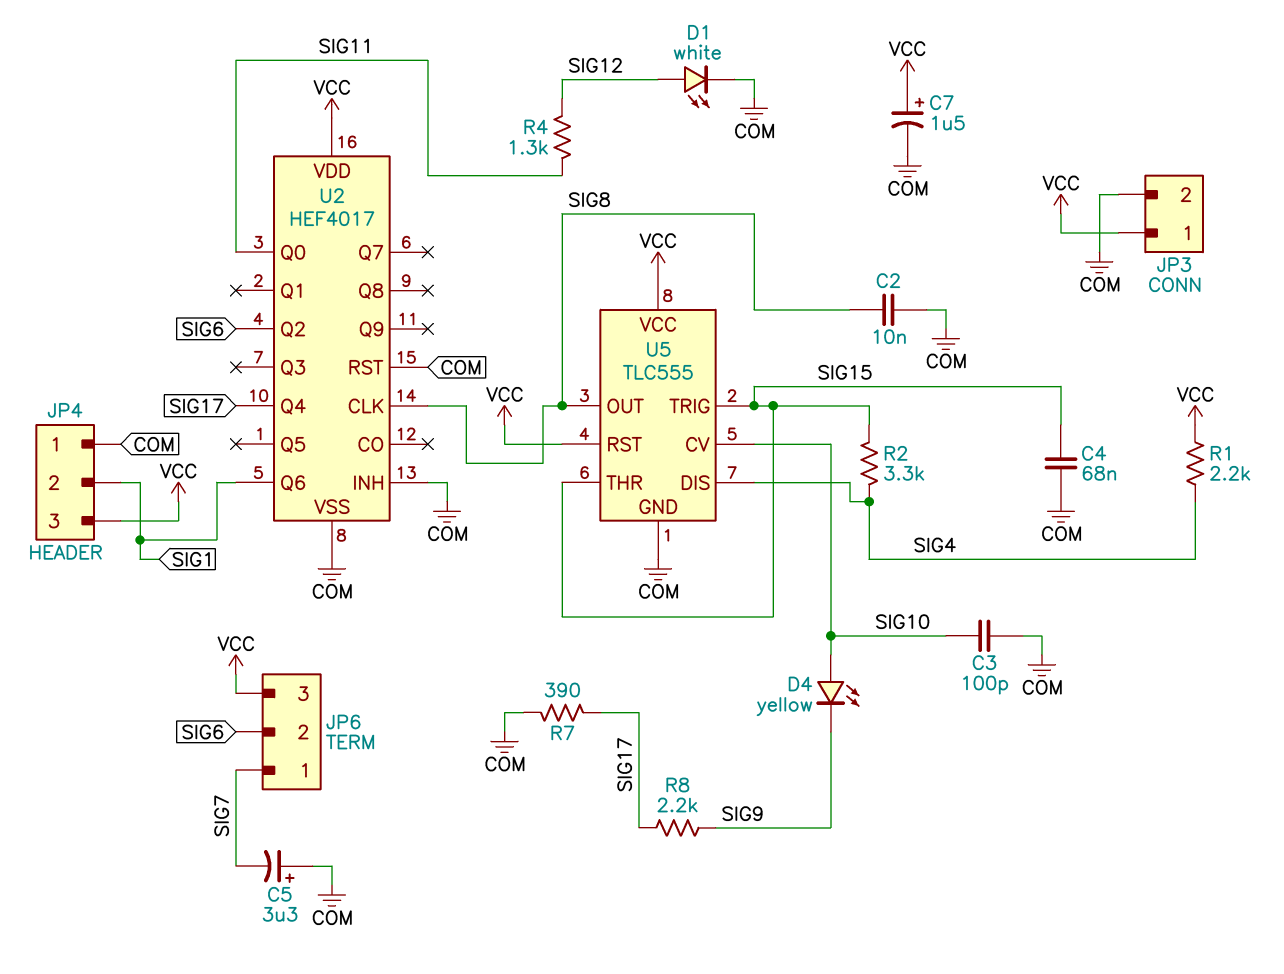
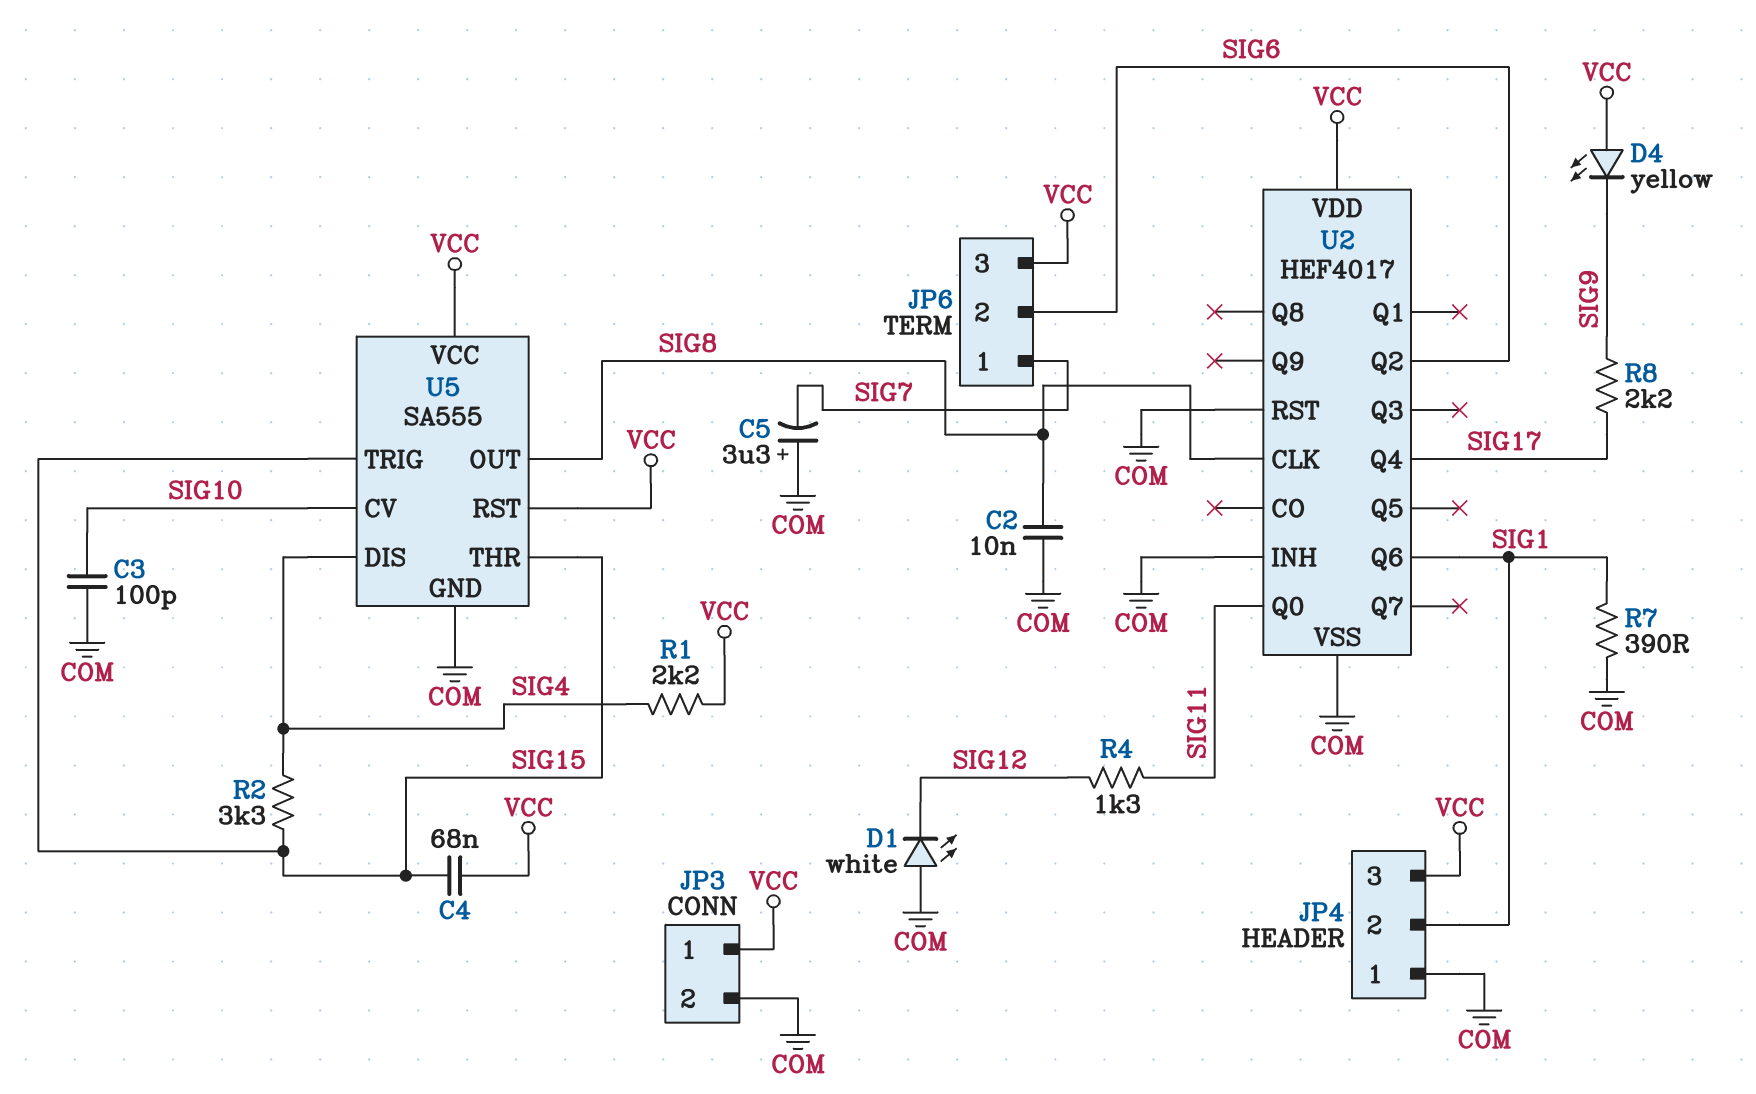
C4: 68nF (COM, SIG15) -> 68nF (SIG15, VCC)
C7: 1.5uF (plus VCC, minus COM) -> none
D1: LED white (A SIG12, K COM) -> LED white (A COM, K SIG12)
D4: LED yellow (A SIG10, K SIG9) -> LED yellow (A VCC, K SIG9)
R7: 390 (COM, SIG17) -> 390 (COM, SIG1)
U5: TLC555 -> SA555

